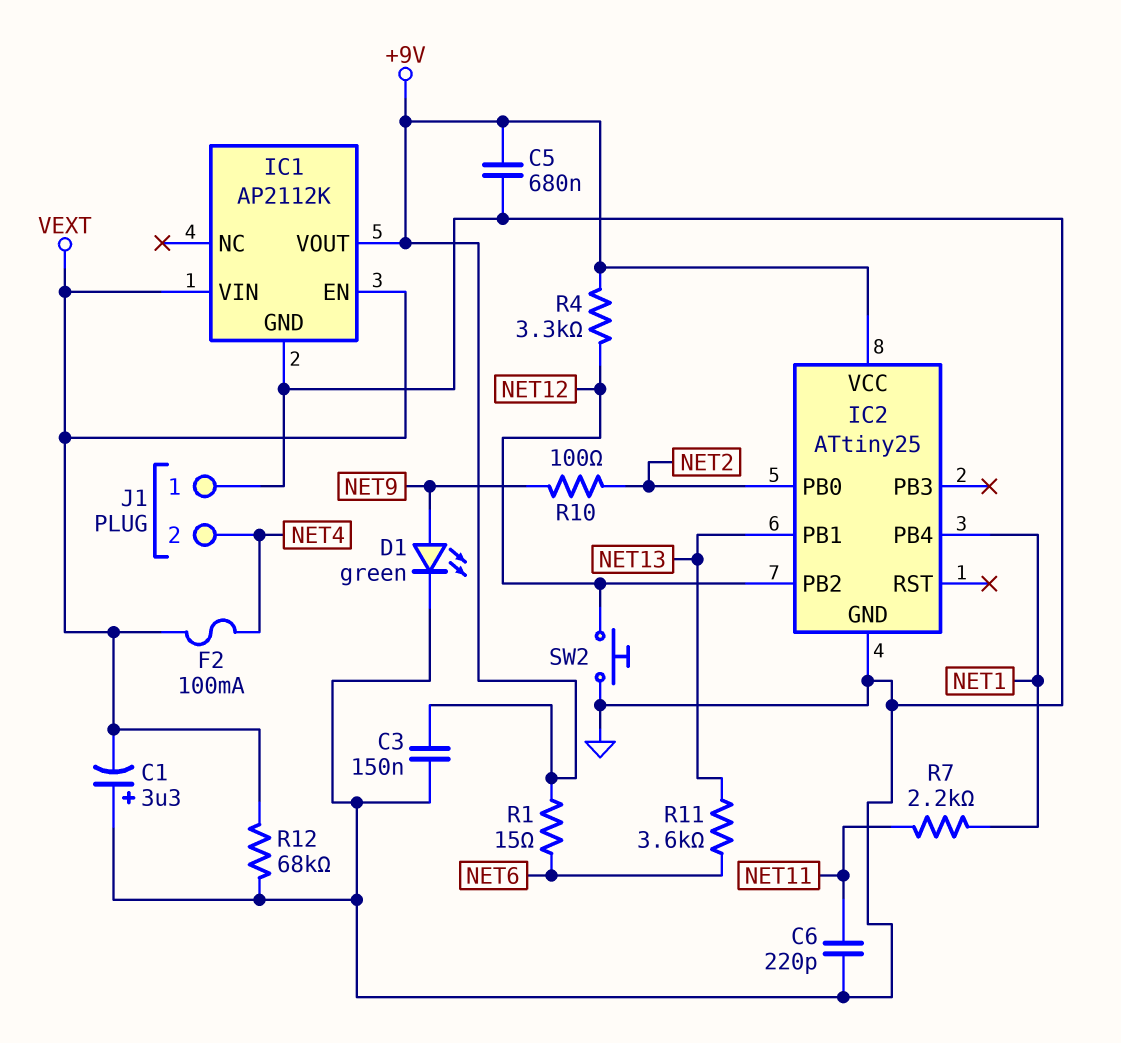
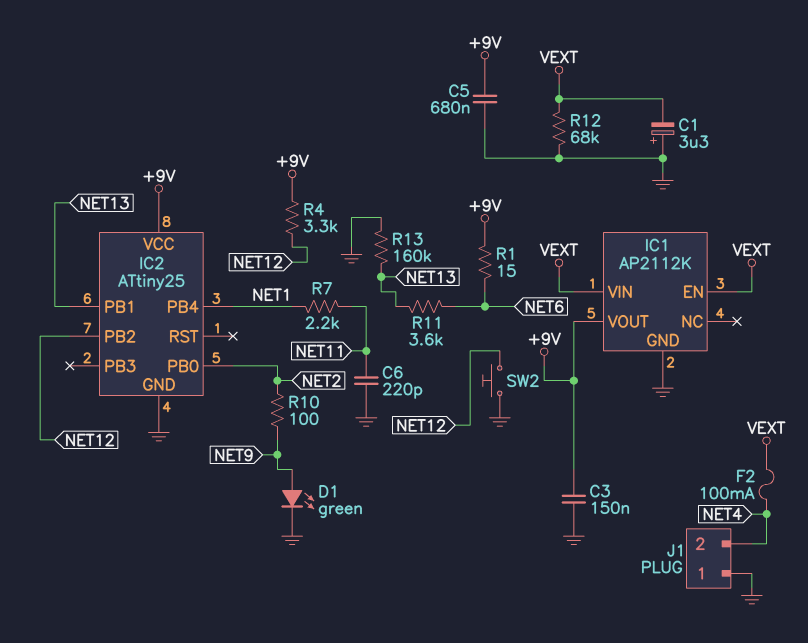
R13: none -> 160k (GND, NET13)

